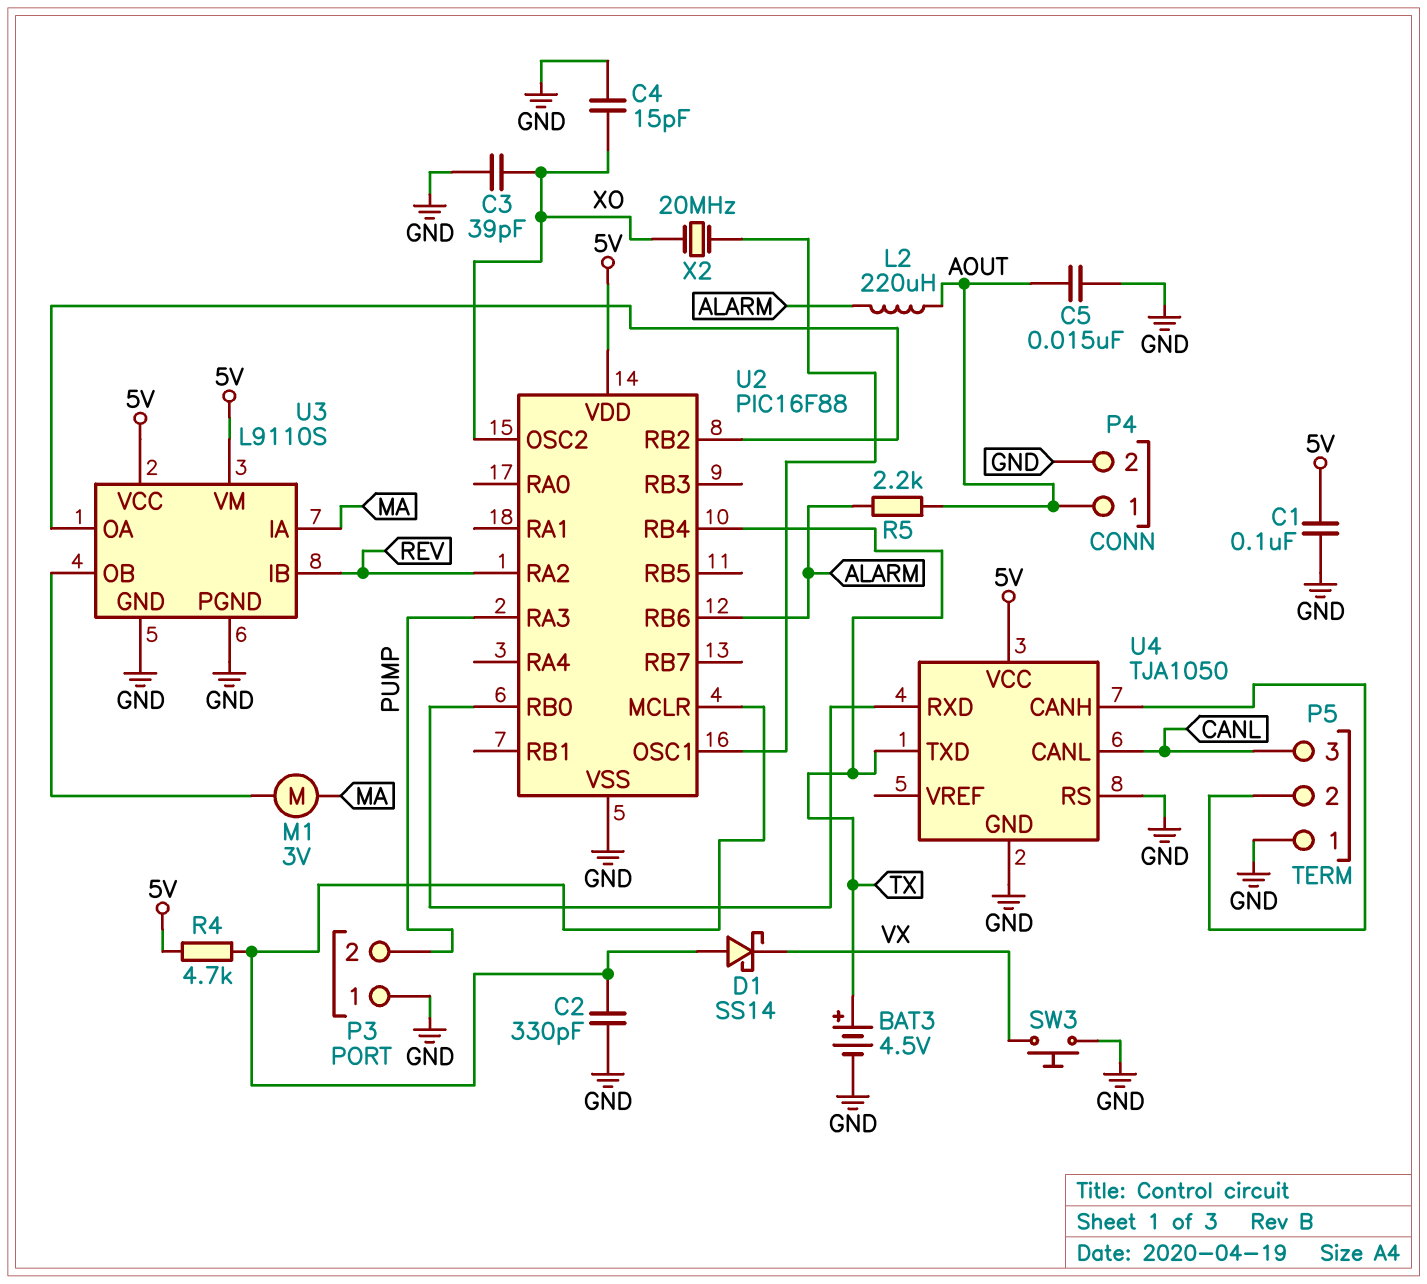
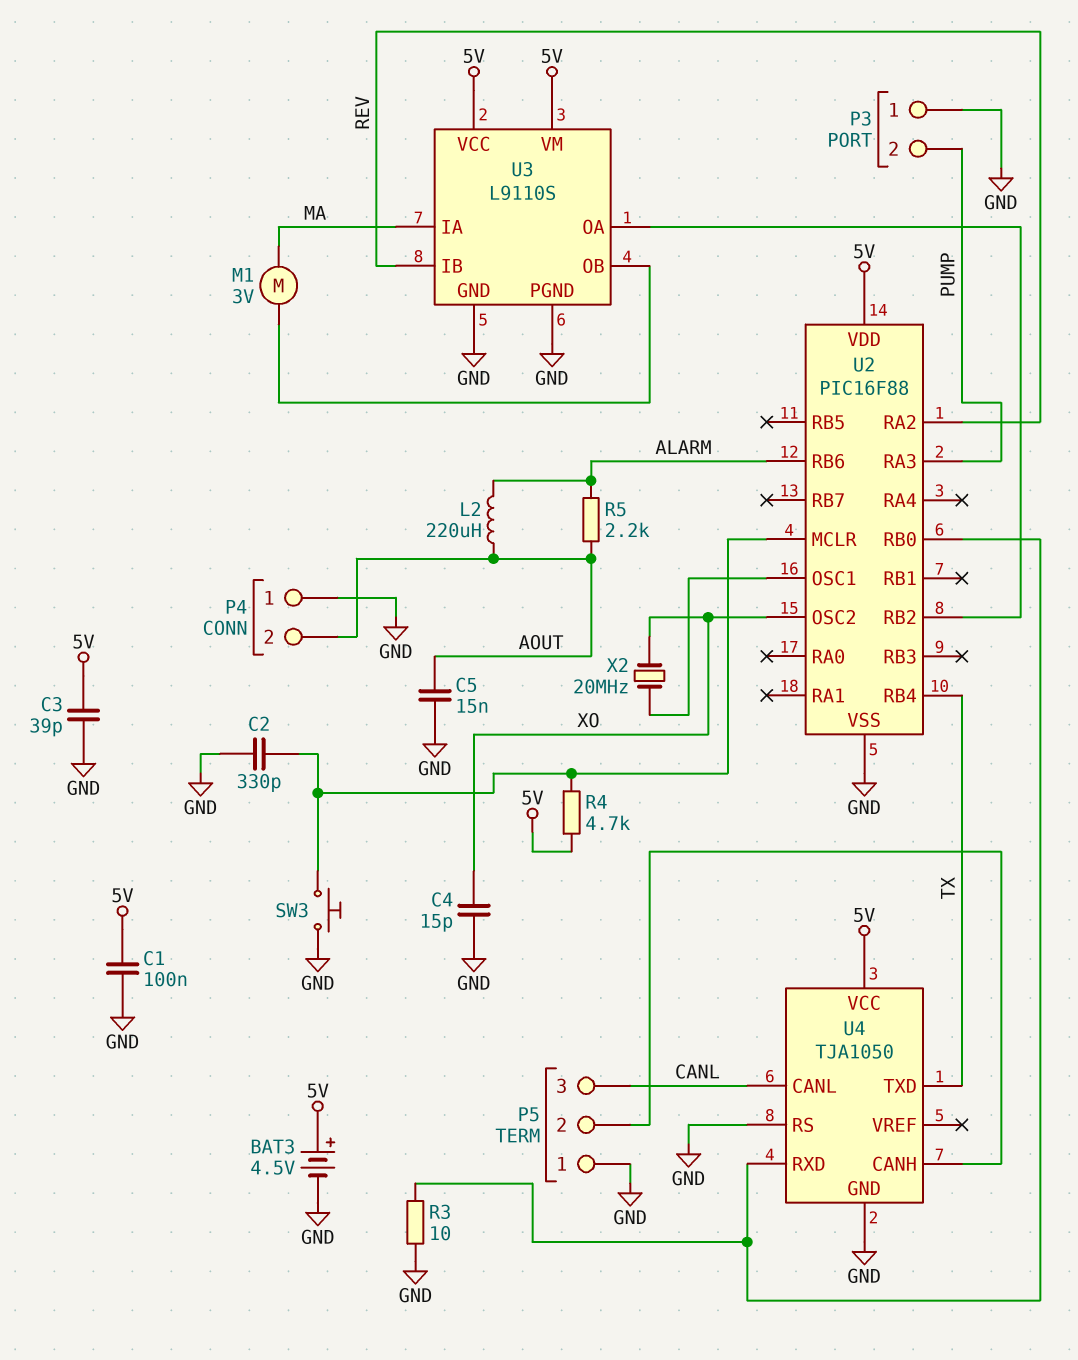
BAT3: 4.5V (plus TX, minus GND) -> 4.5V (plus 5V, minus GND)
C3: 39pF (GND, XO) -> 39pF (5V, GND)
D1: schottky SS14 (A U2/MCLR, K VX) -> none
P4 pin 1: AOUT -> GND
P4 pin 2: GND -> AOUT
R3: none -> 10 (GND, U2/RB0)
SW3: button (GND, VX) -> button (GND, U2/MCLR)

